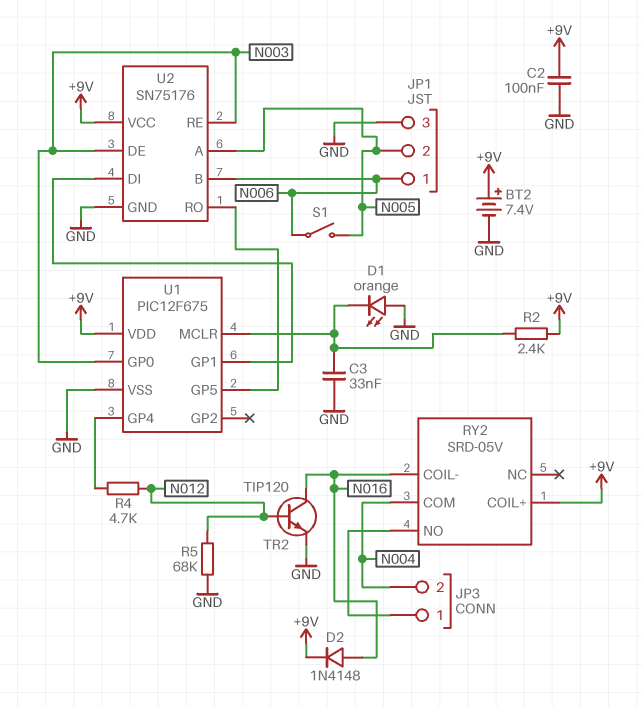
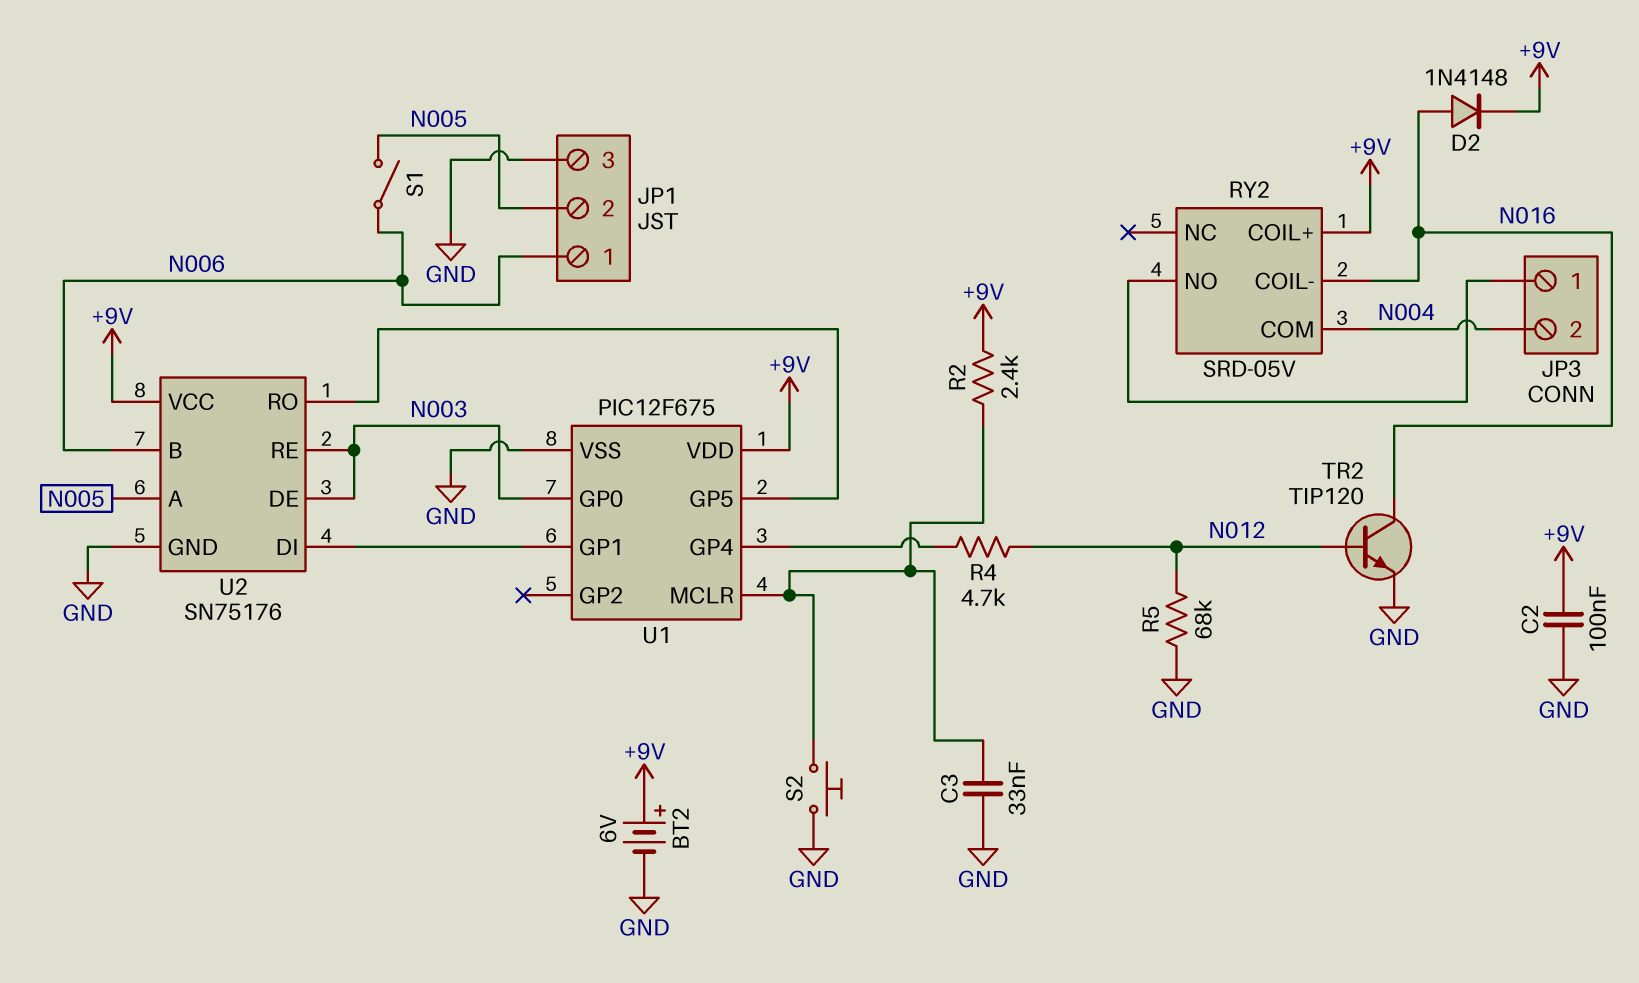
BT2: 7.4V (plus +9V, minus GND) -> 6V (plus +9V, minus GND)
D1: LED orange (A GND, K U1/MCLR) -> none
S2: none -> button (GND, U1/MCLR)

